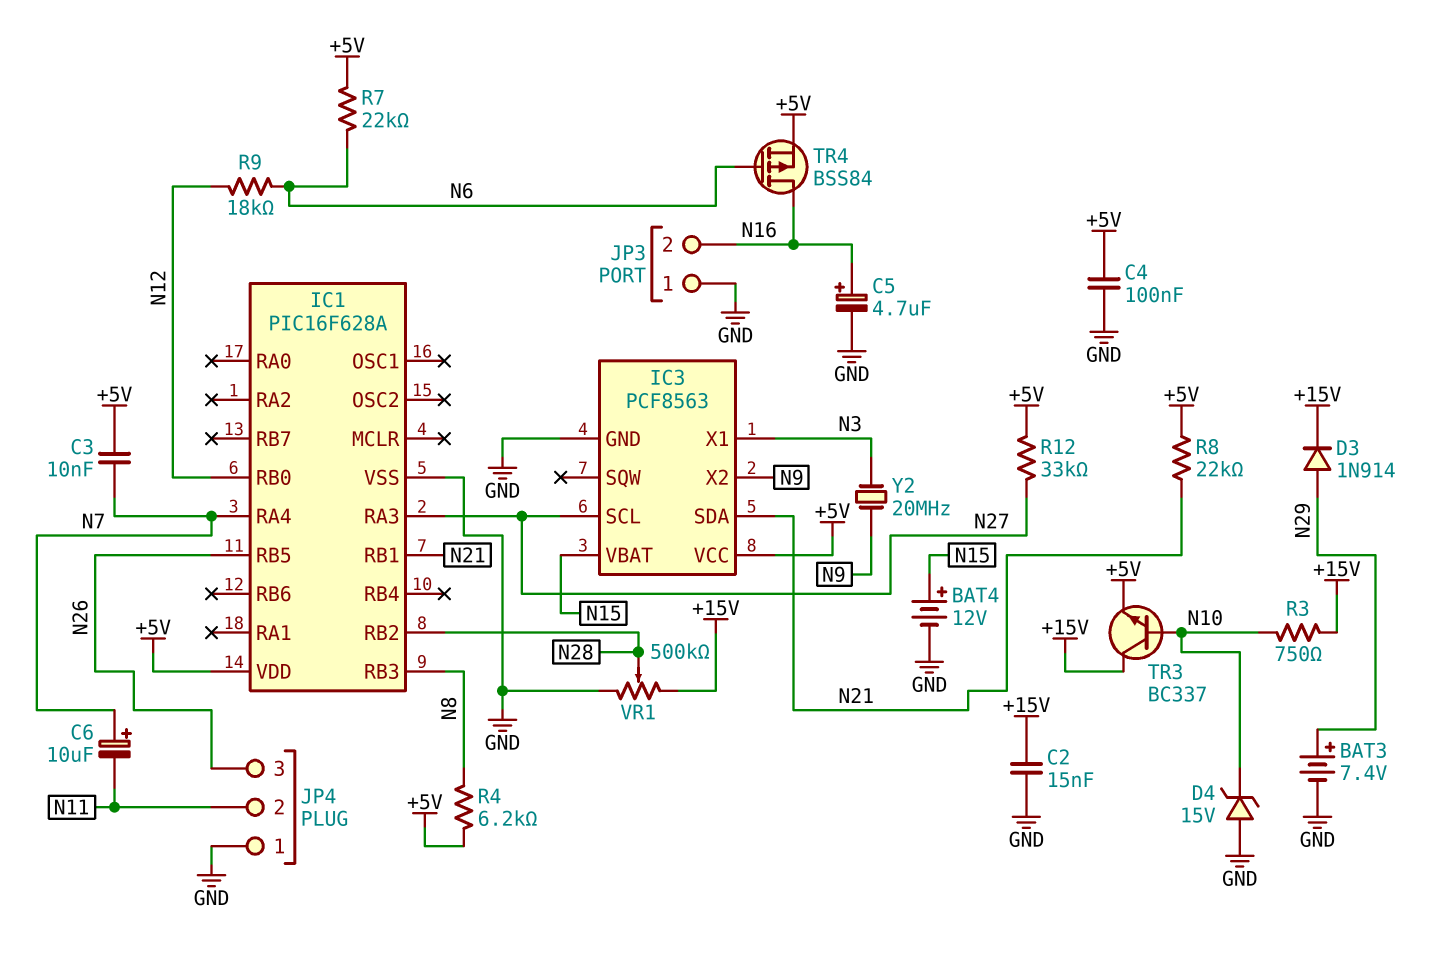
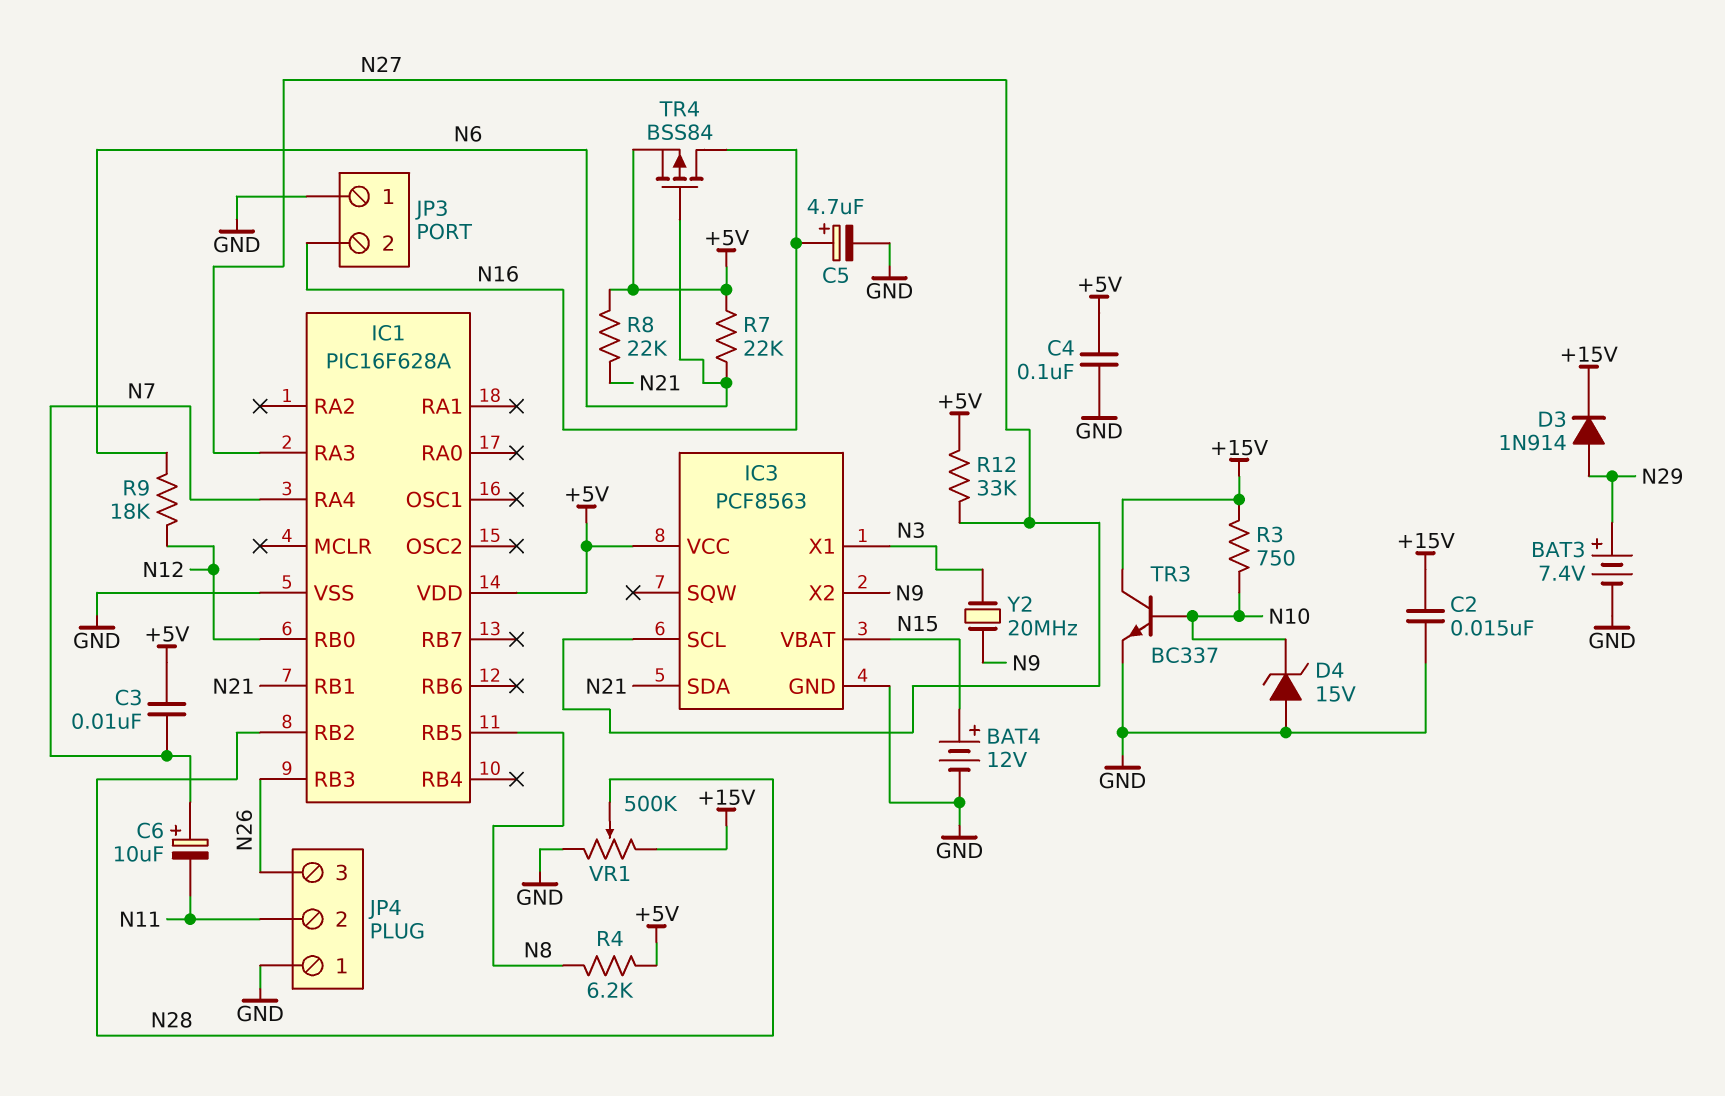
IC1 pin RB3: N8 -> N26
IC1 pin RB5: N26 -> N8
TR3: NPN BC337 (B N10, C +15V, E +5V) -> NPN BC337 (B N10, C +15V, E GND)

